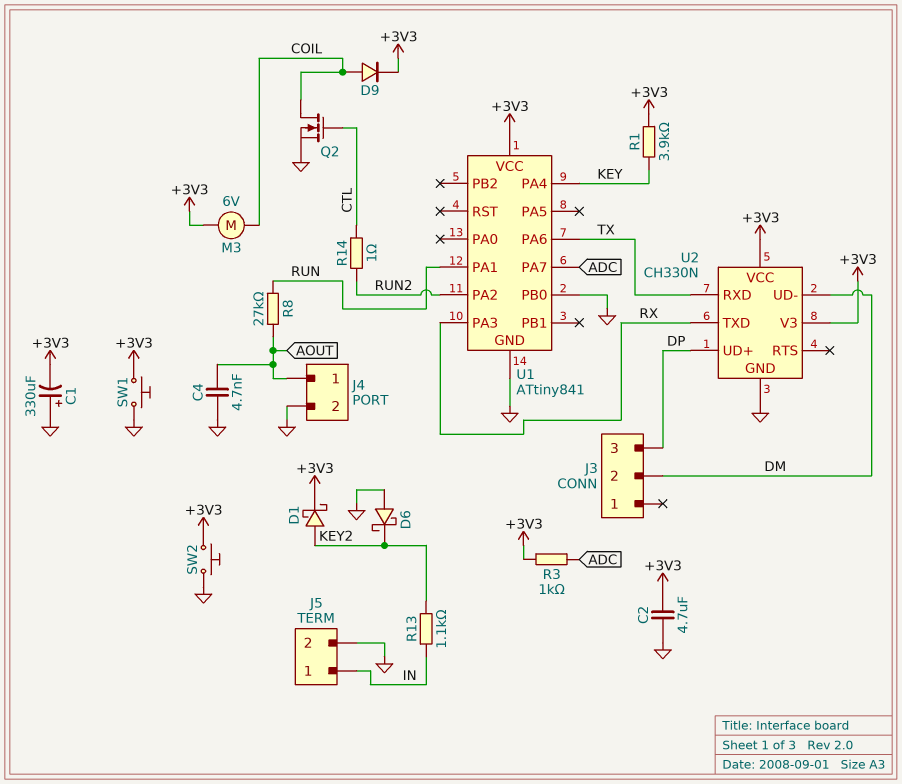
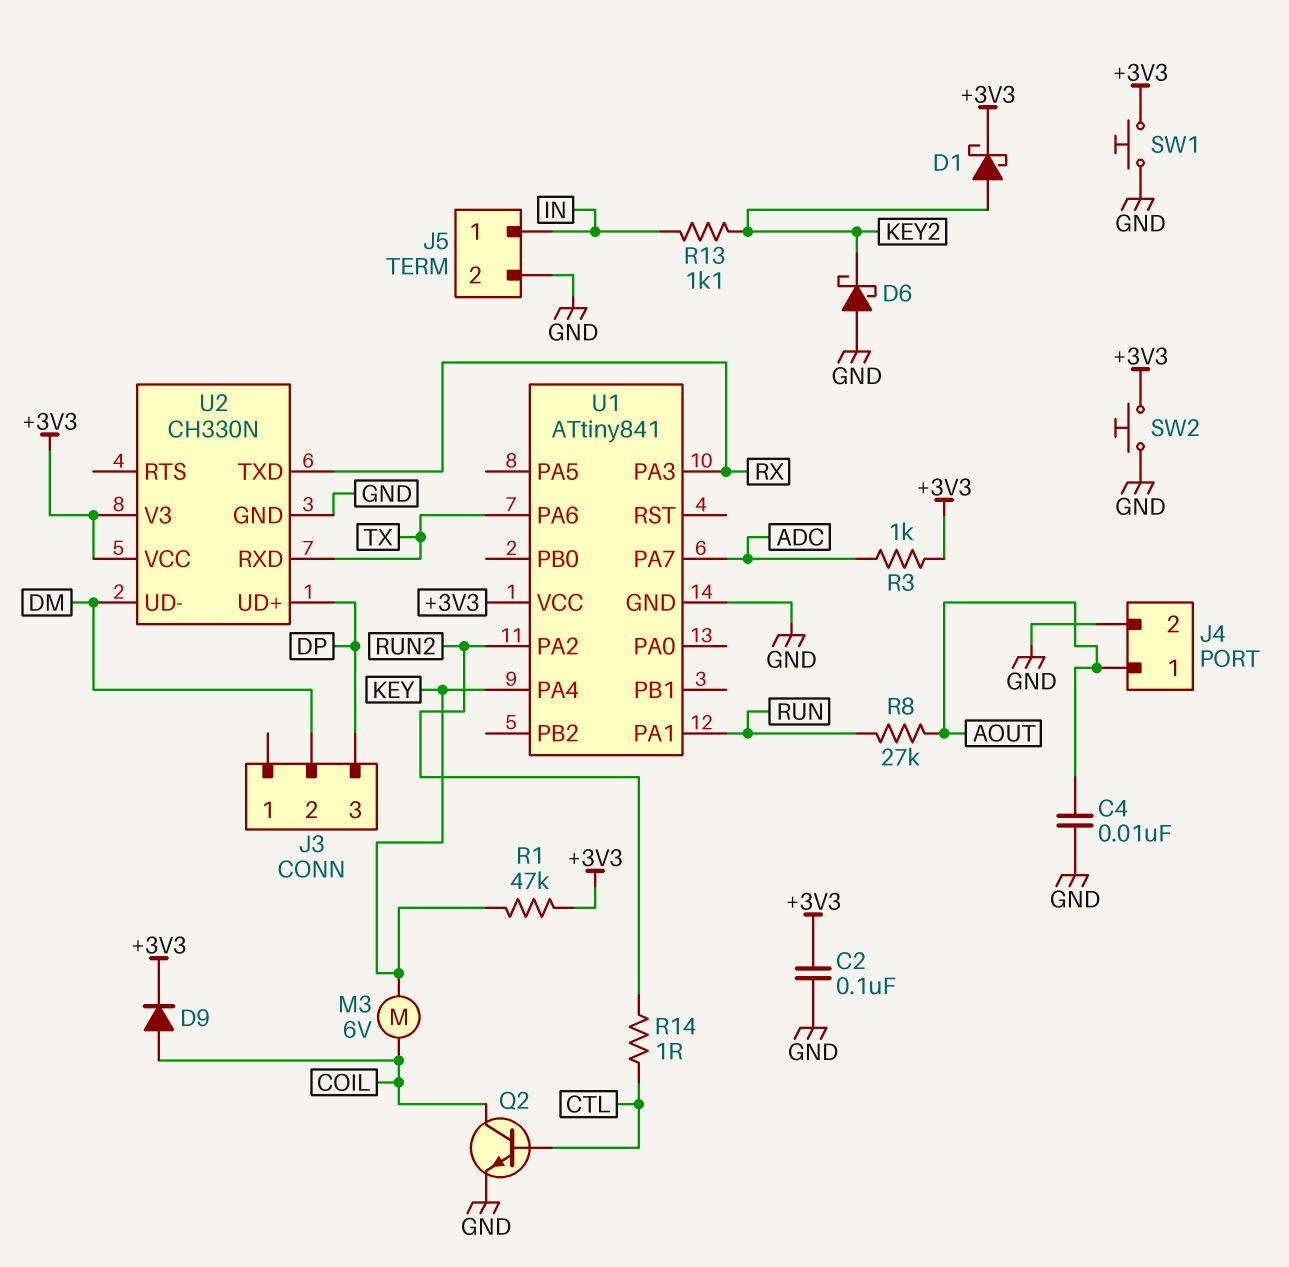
C1: 330uF (plus GND, minus +3V3) -> none
C2: 4.7uF (+3V3, GND) -> 100nF (+3V3, GND)
C4: 4.7nF (AOUT, GND) -> 10nF (AOUT, GND)
M3: motor 6V (+3V3, COIL) -> motor 6V (COIL, KEY)
Q2: NMOS (G CTL, D COIL, S GND) -> NPN (B CTL, C COIL, E GND)
R1: 3.9k (+3V3, KEY) -> 47k (+3V3, KEY)
U1 pin PB0: GND -> none

